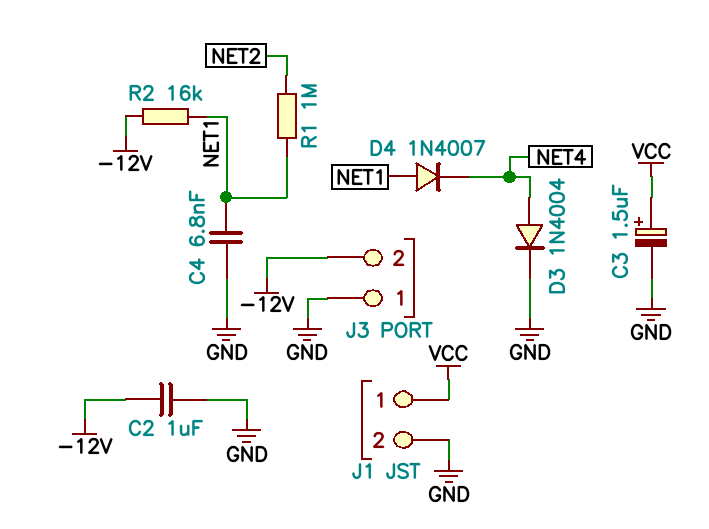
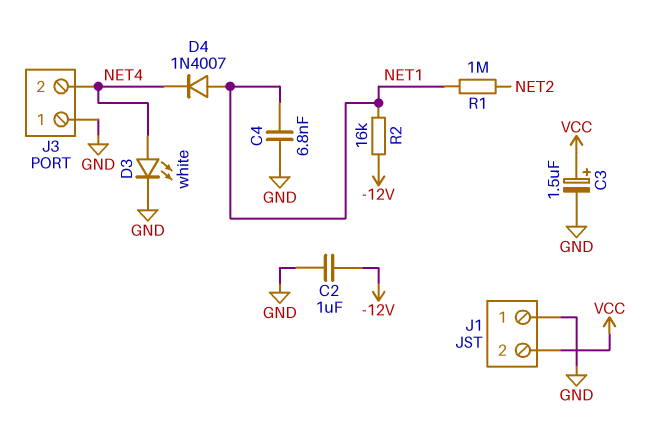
D3: diode 1N4004 (A NET4, K GND) -> LED white (A NET4, K GND)
J1 pin 1: VCC -> GND
J1 pin 2: GND -> VCC
J3 pin 2: -12V -> NET4

